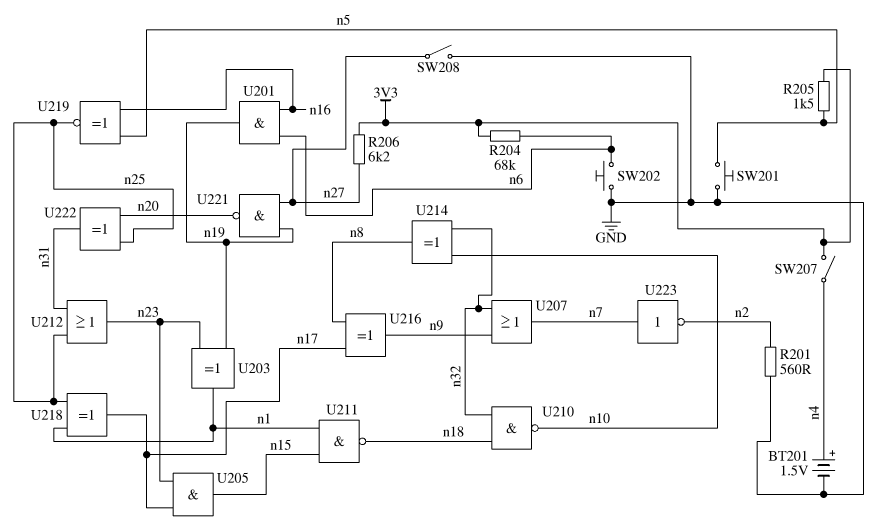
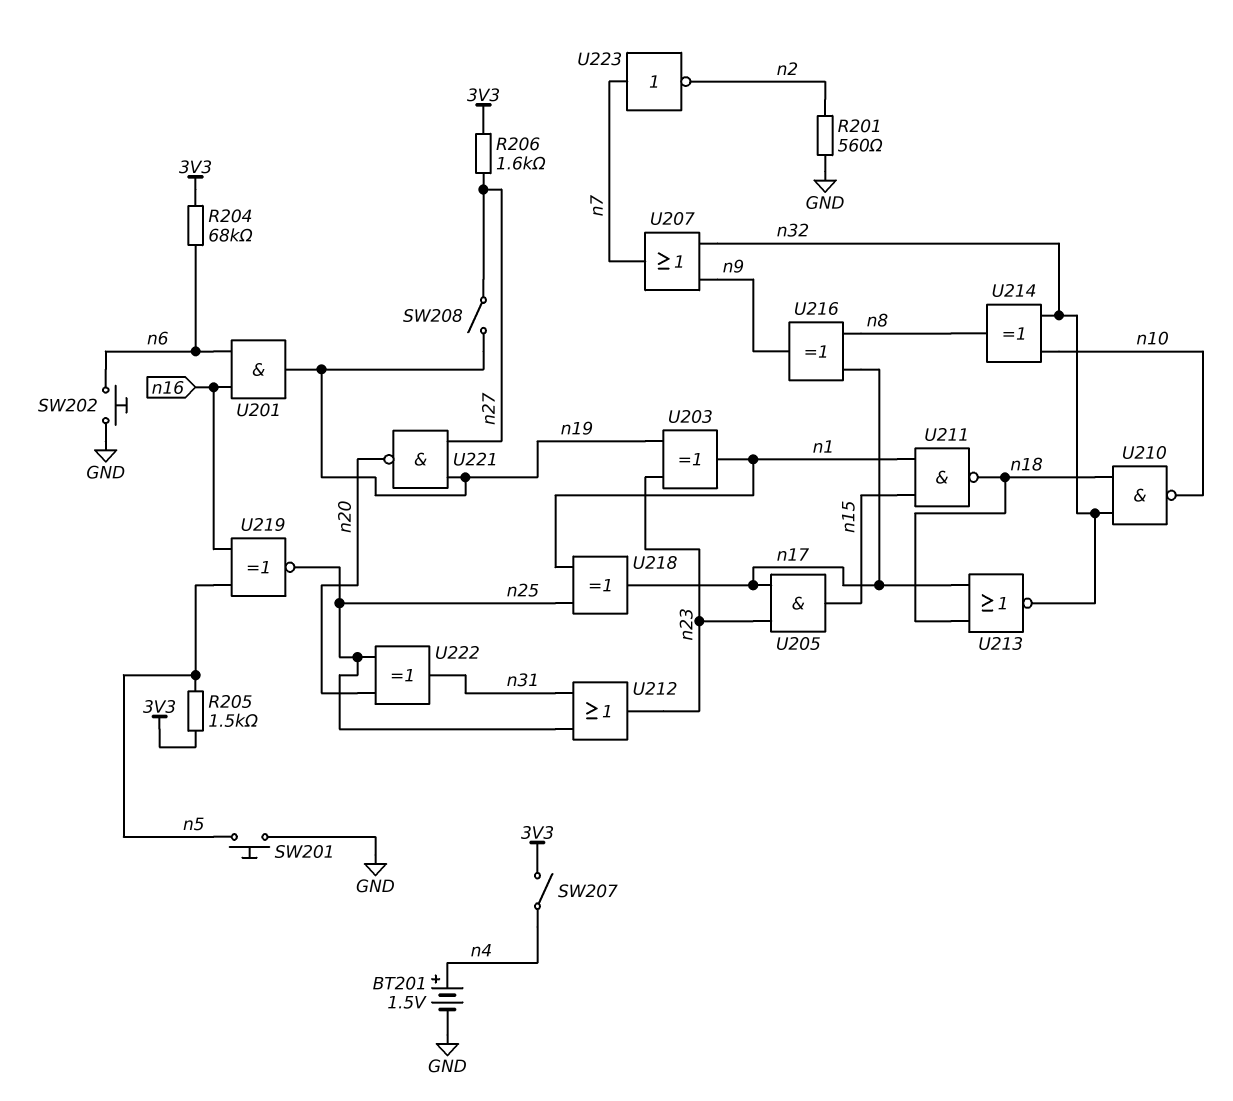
R206: 6.2k (3V3, n27) -> 1.6k (3V3, n27)
SW208: switch (GND, n27) -> switch (n19, n27)
U213: none -> NOR (in n17, in n18, out n32)

